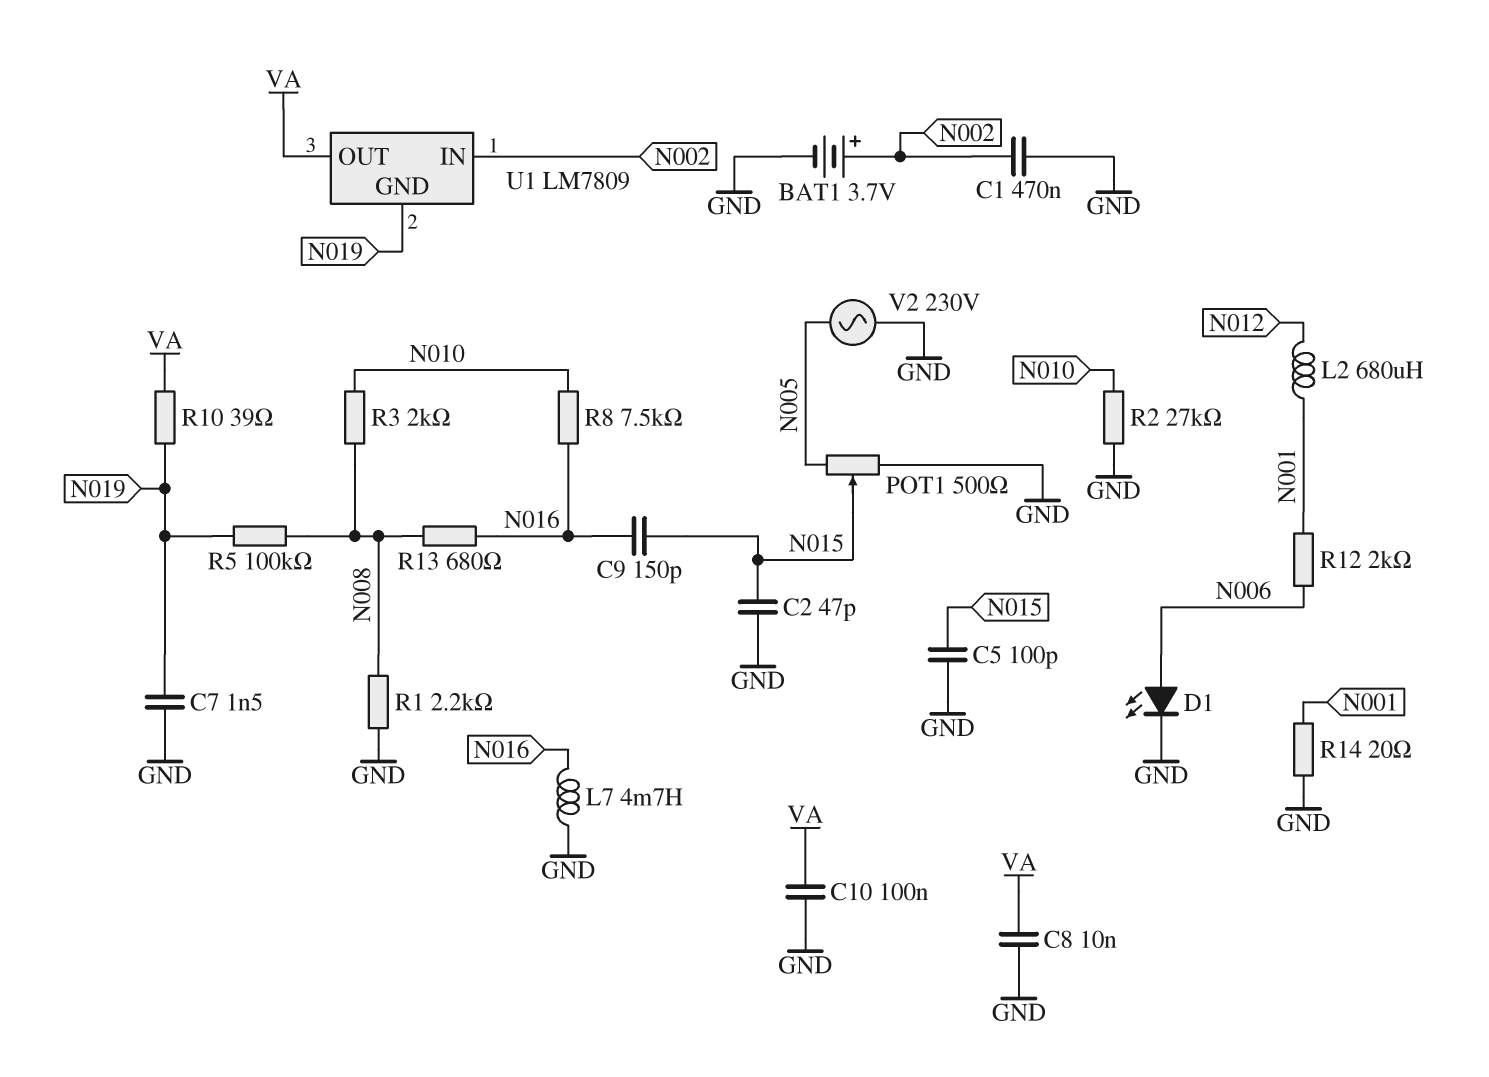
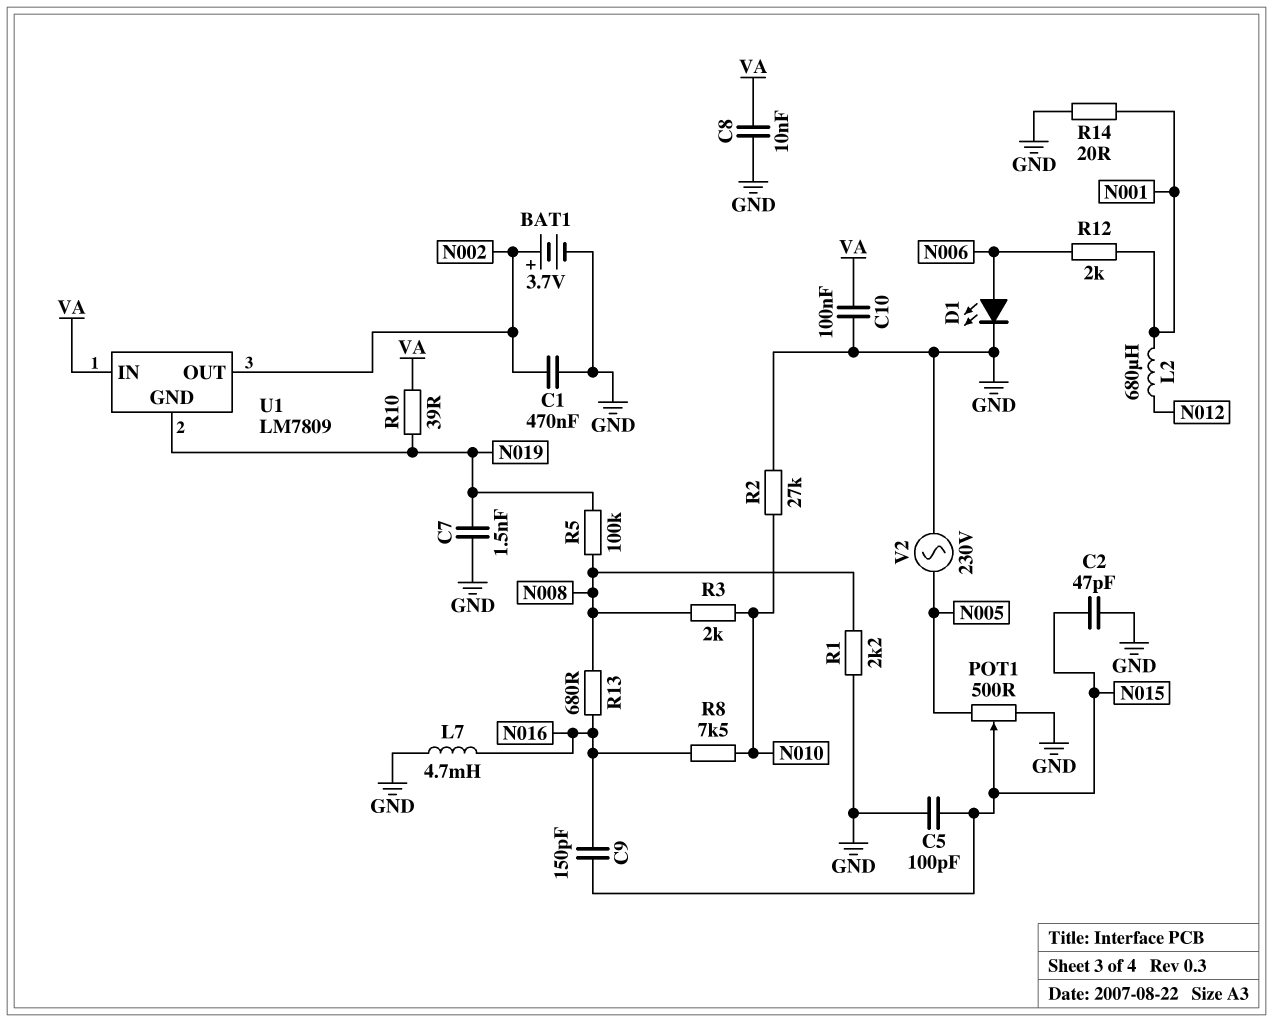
U1 pin IN: N002 -> VA
U1 pin OUT: VA -> N002

